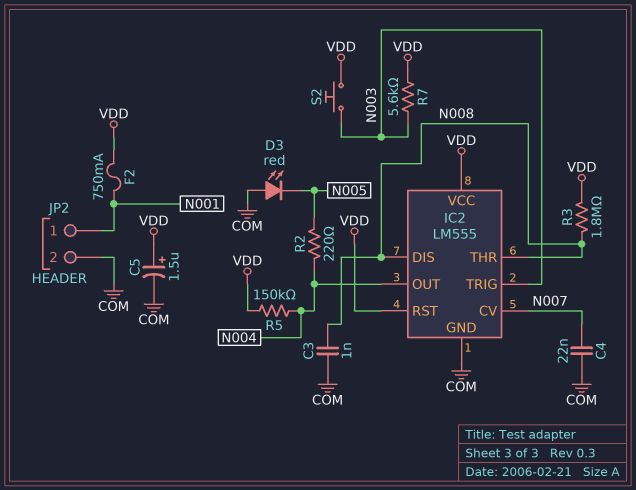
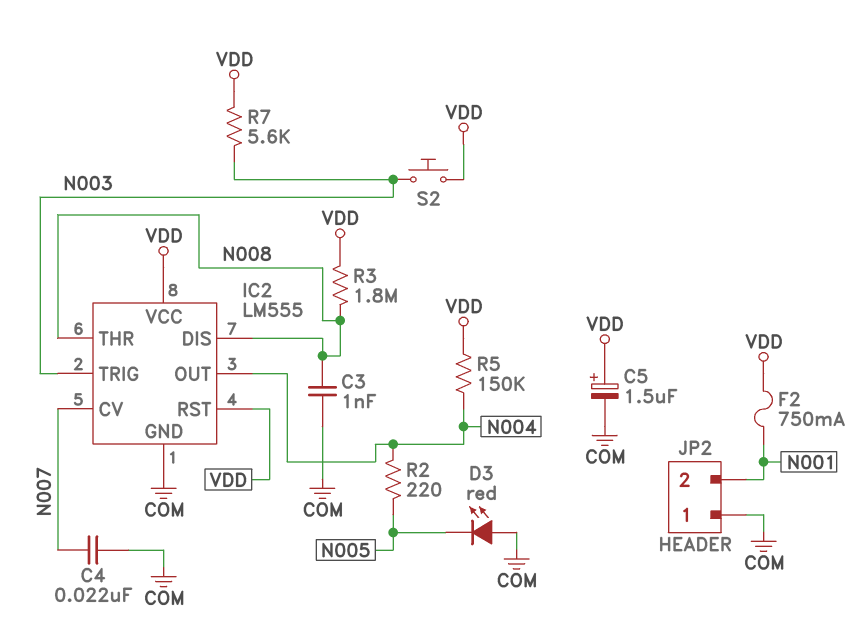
JP2 pin 1: N001 -> COM
JP2 pin 2: COM -> N001

